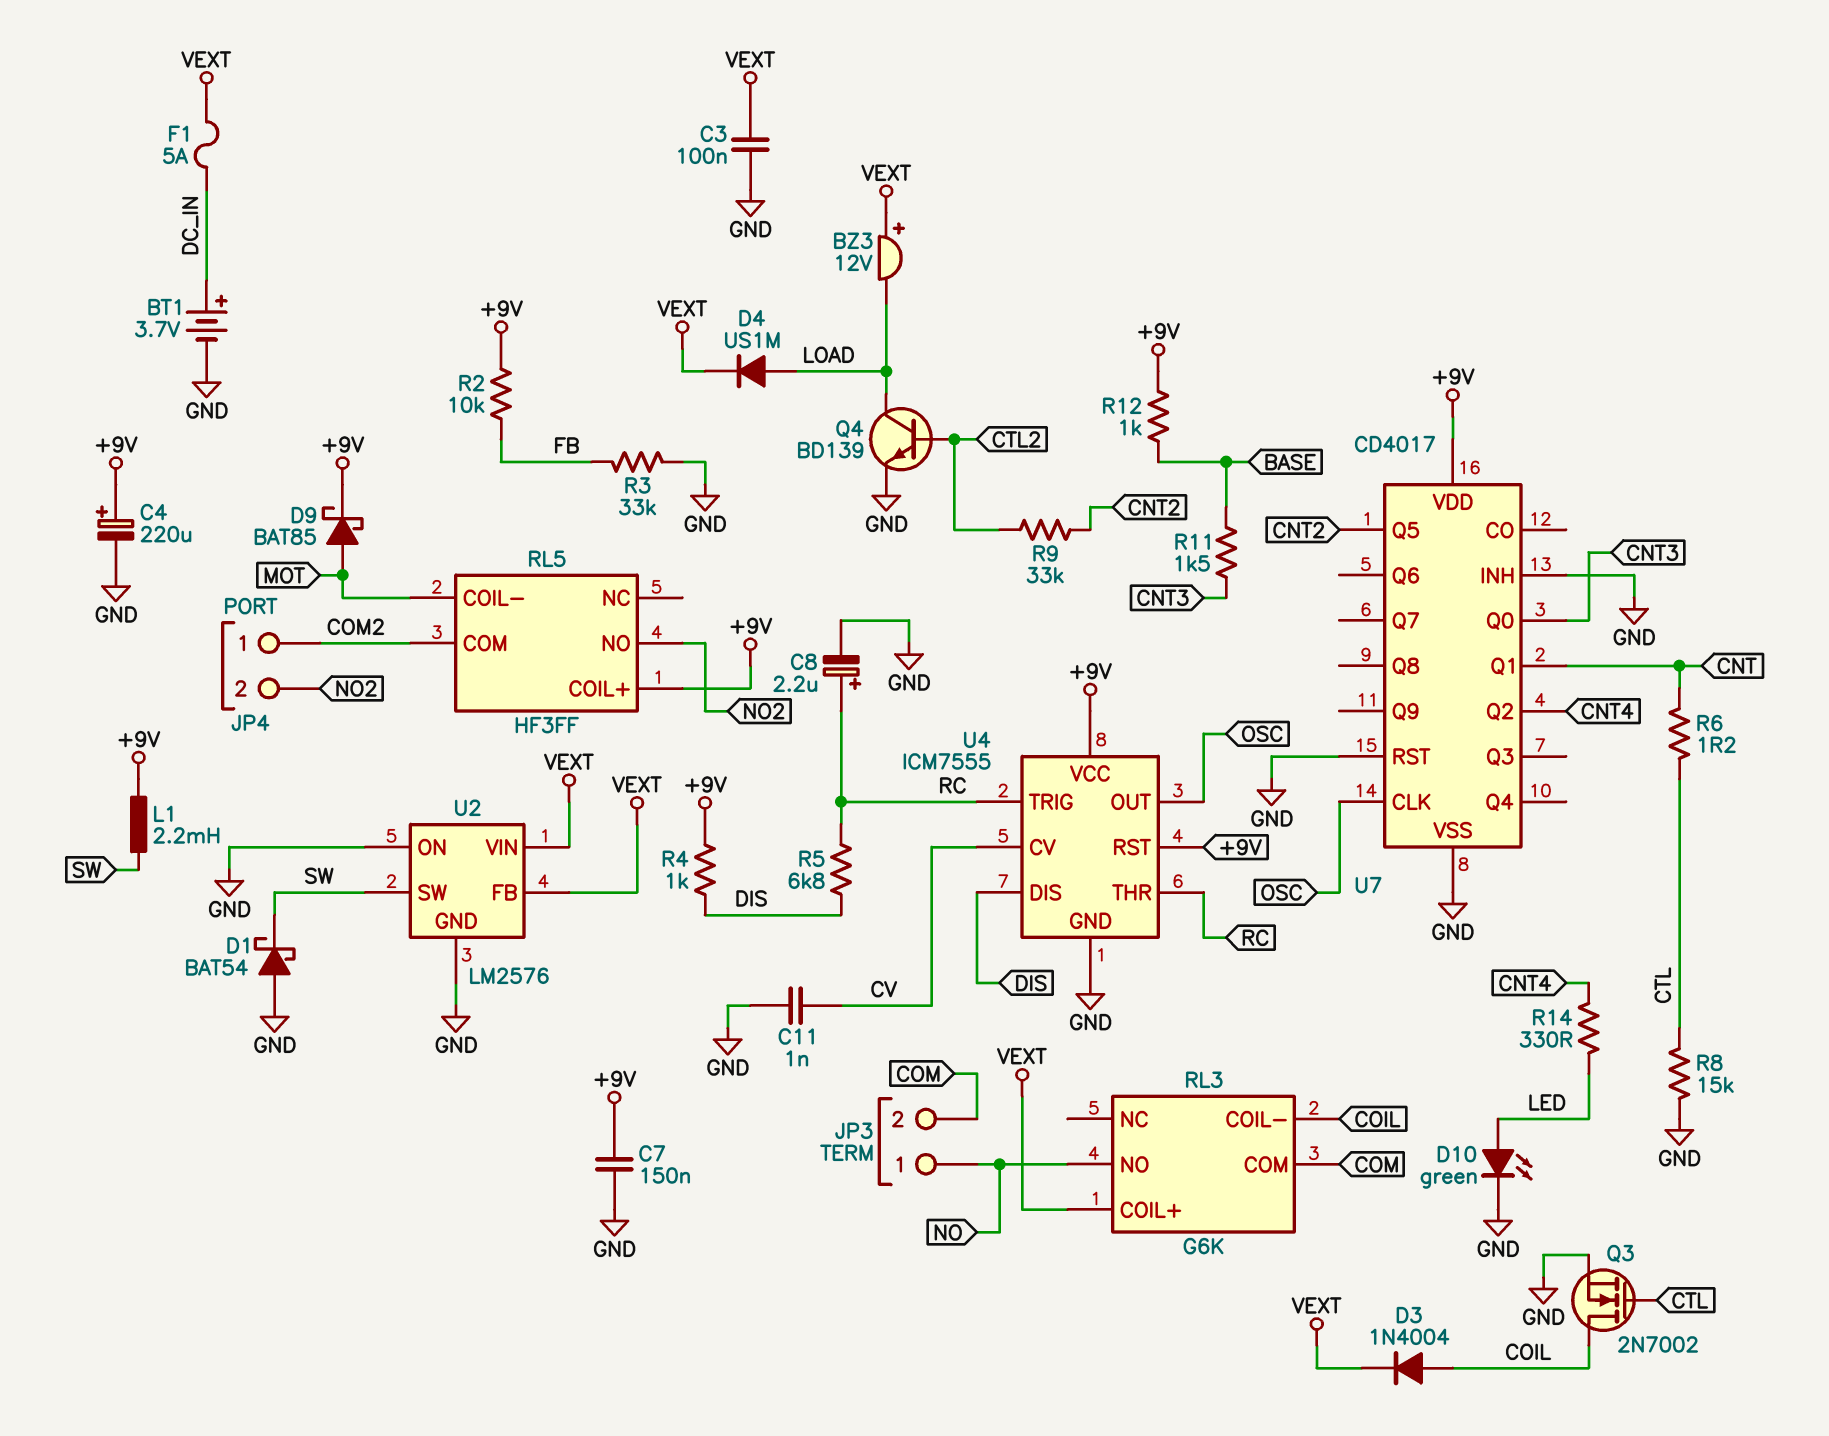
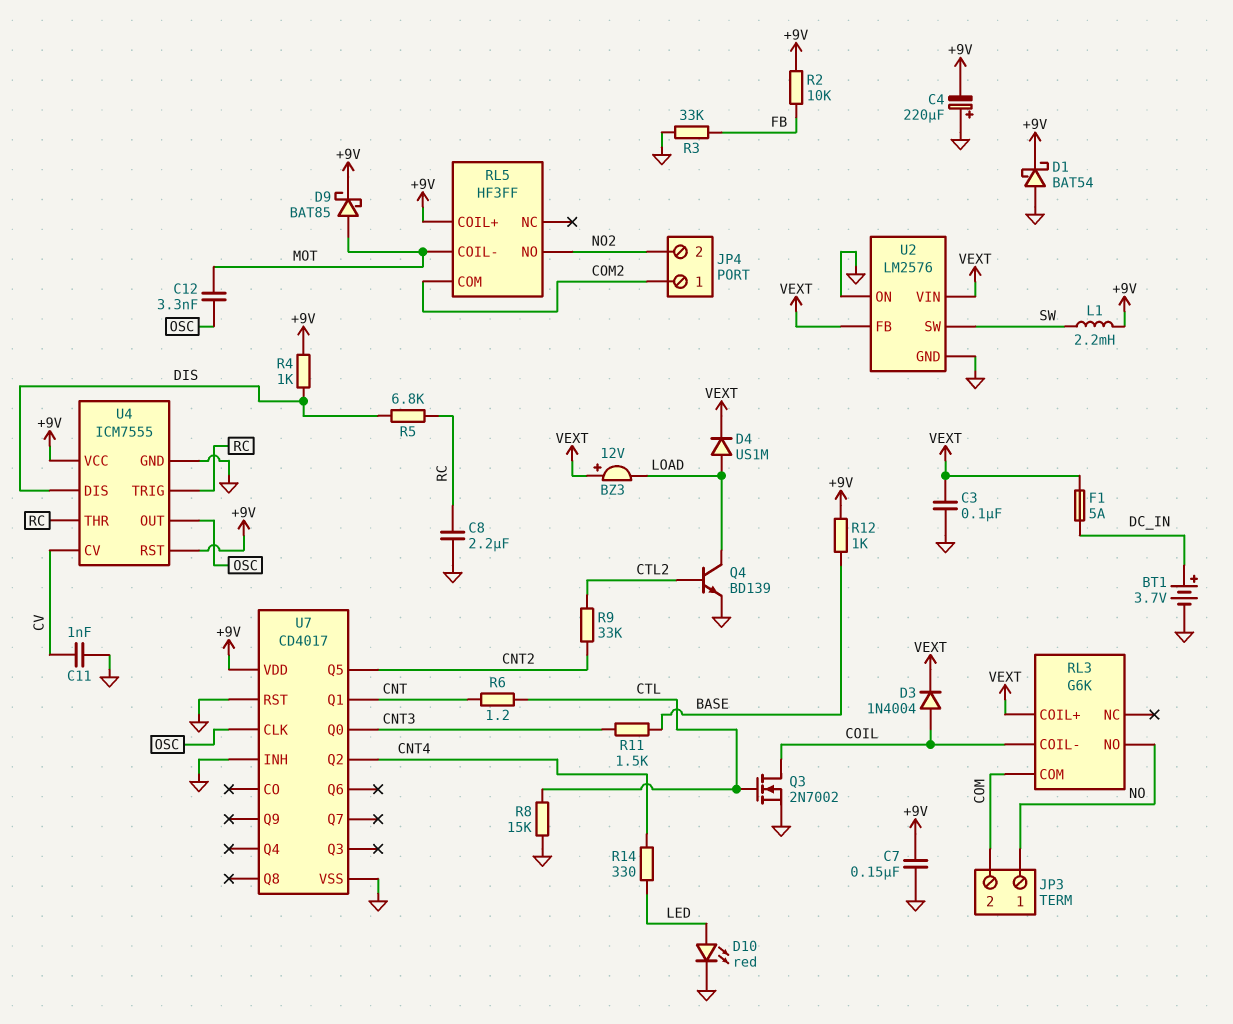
C4: 220uF (plus +9V, minus GND) -> 220uF (plus GND, minus +9V)
C8: 2.2uF (plus RC, minus GND) -> 2.2uF (GND, RC)
C12: none -> 3.3nF (MOT, OSC)
D1: schottky BAT54 (A GND, K SW) -> schottky BAT54 (A GND, K +9V)
D10: LED green (A LED, K GND) -> LED red (A LED, K GND)

